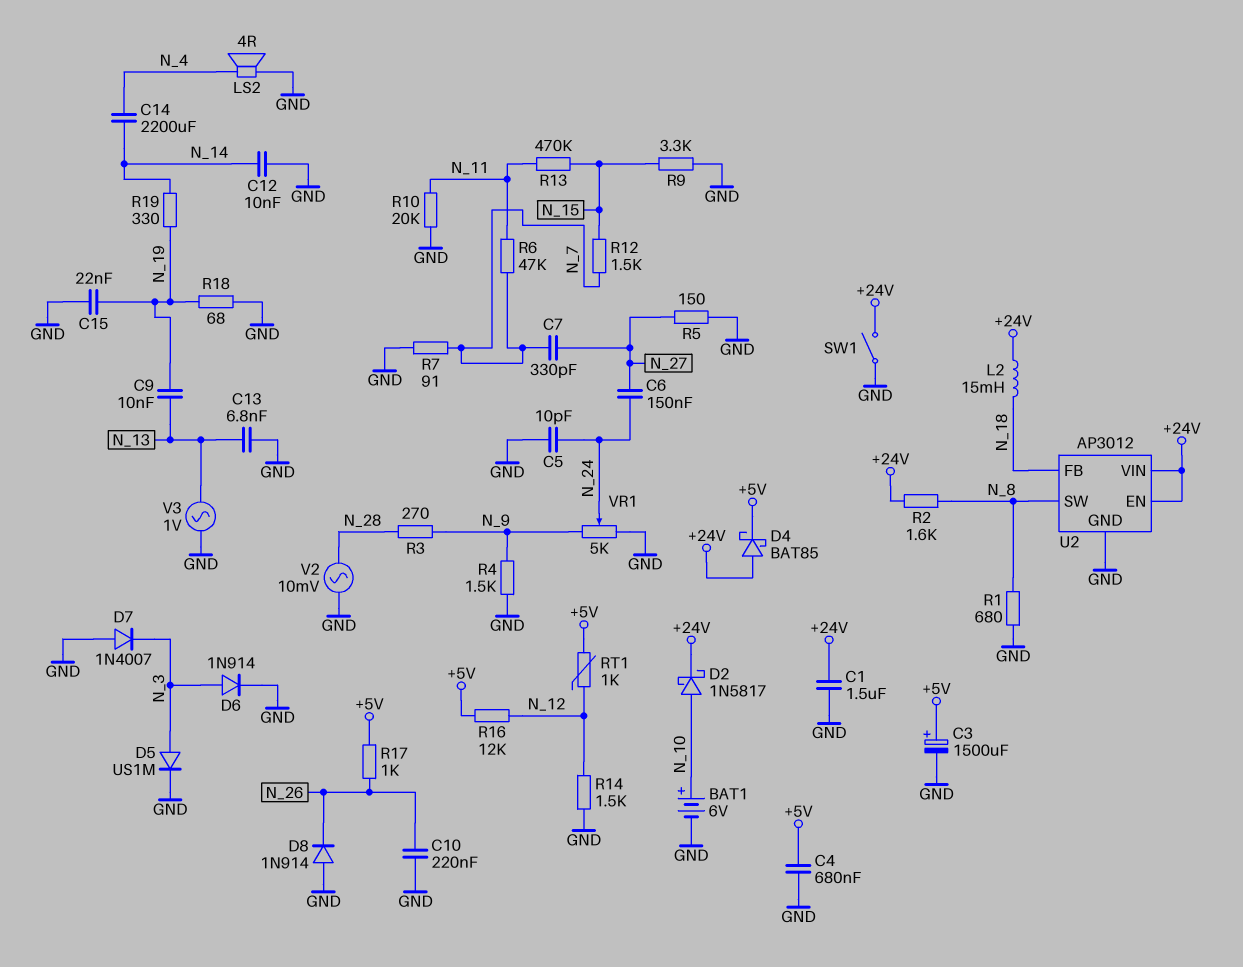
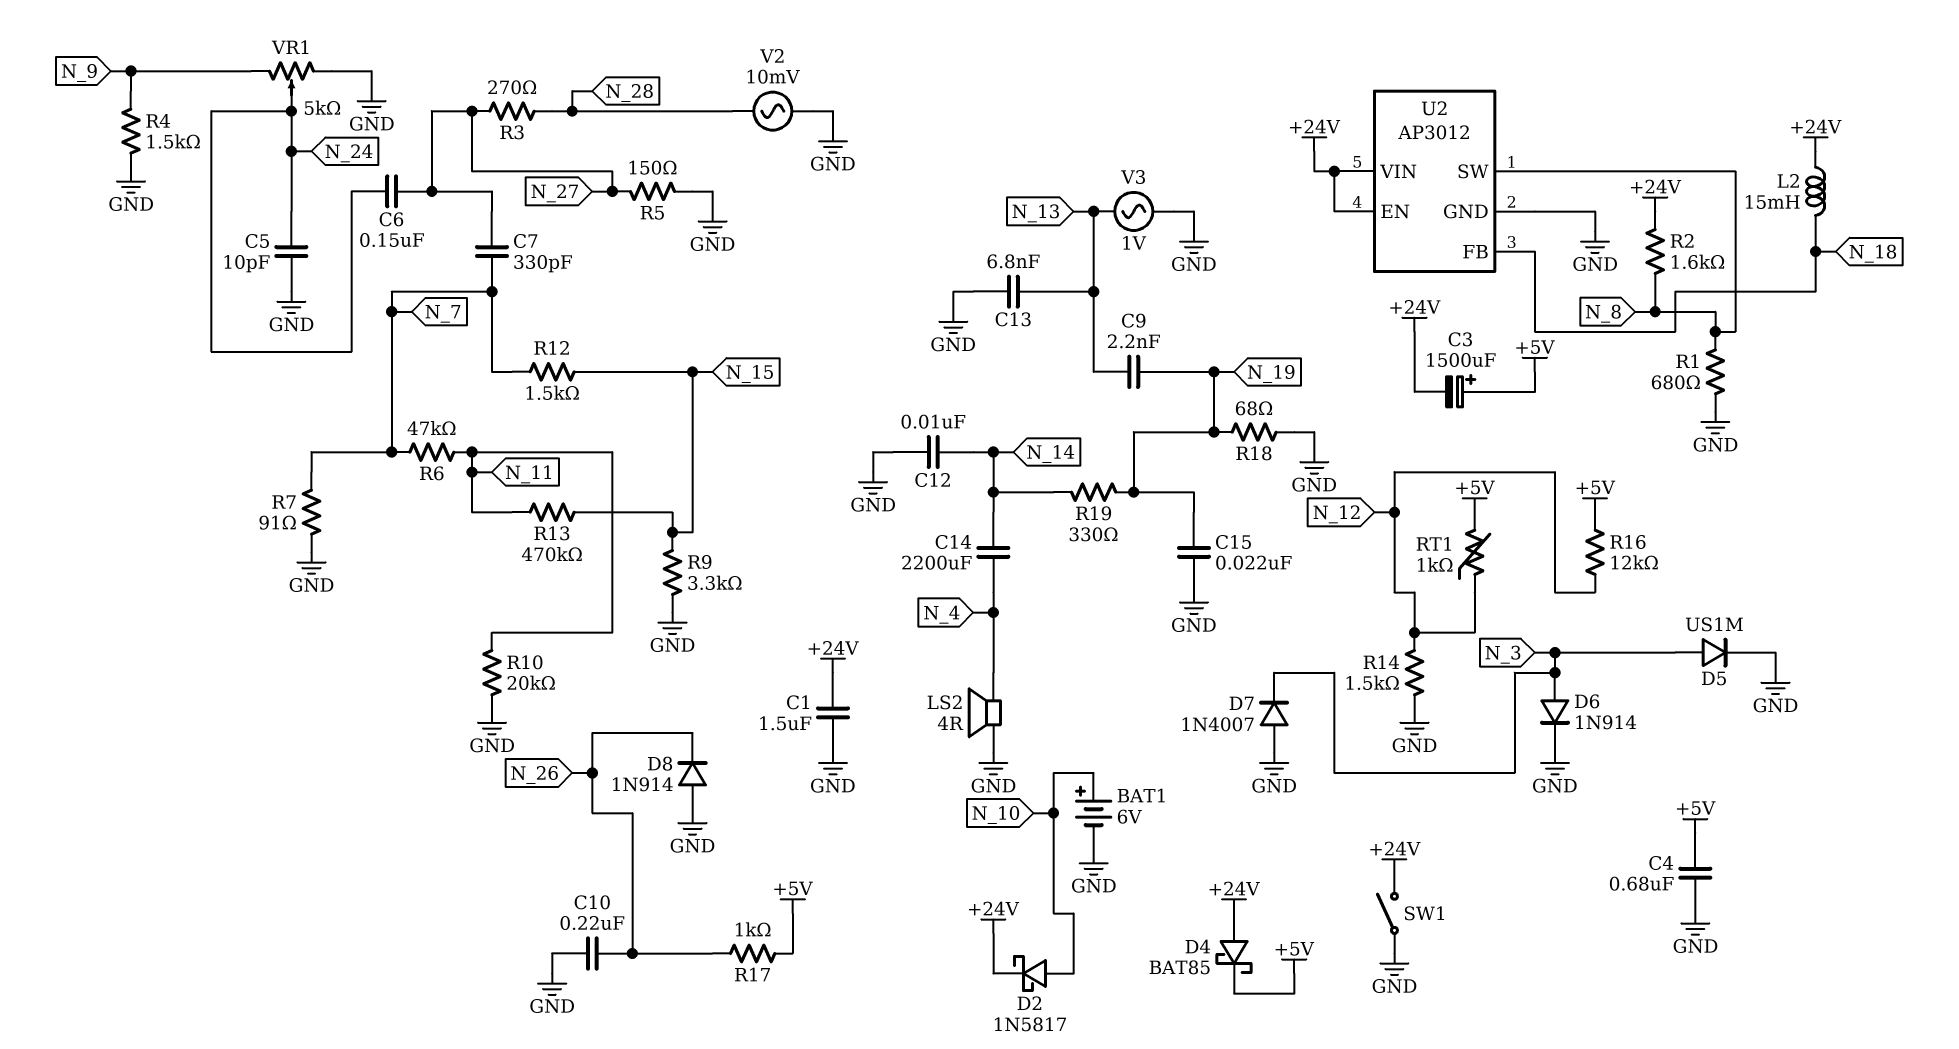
C3: 1500uF (plus +5V, minus GND) -> 1500uF (plus +5V, minus +24V)
C9: 10nF (N_13, N_19) -> 2.2nF (N_13, N_19)
R3: 270 (N_9, N_28) -> 270 (N_27, N_28)

